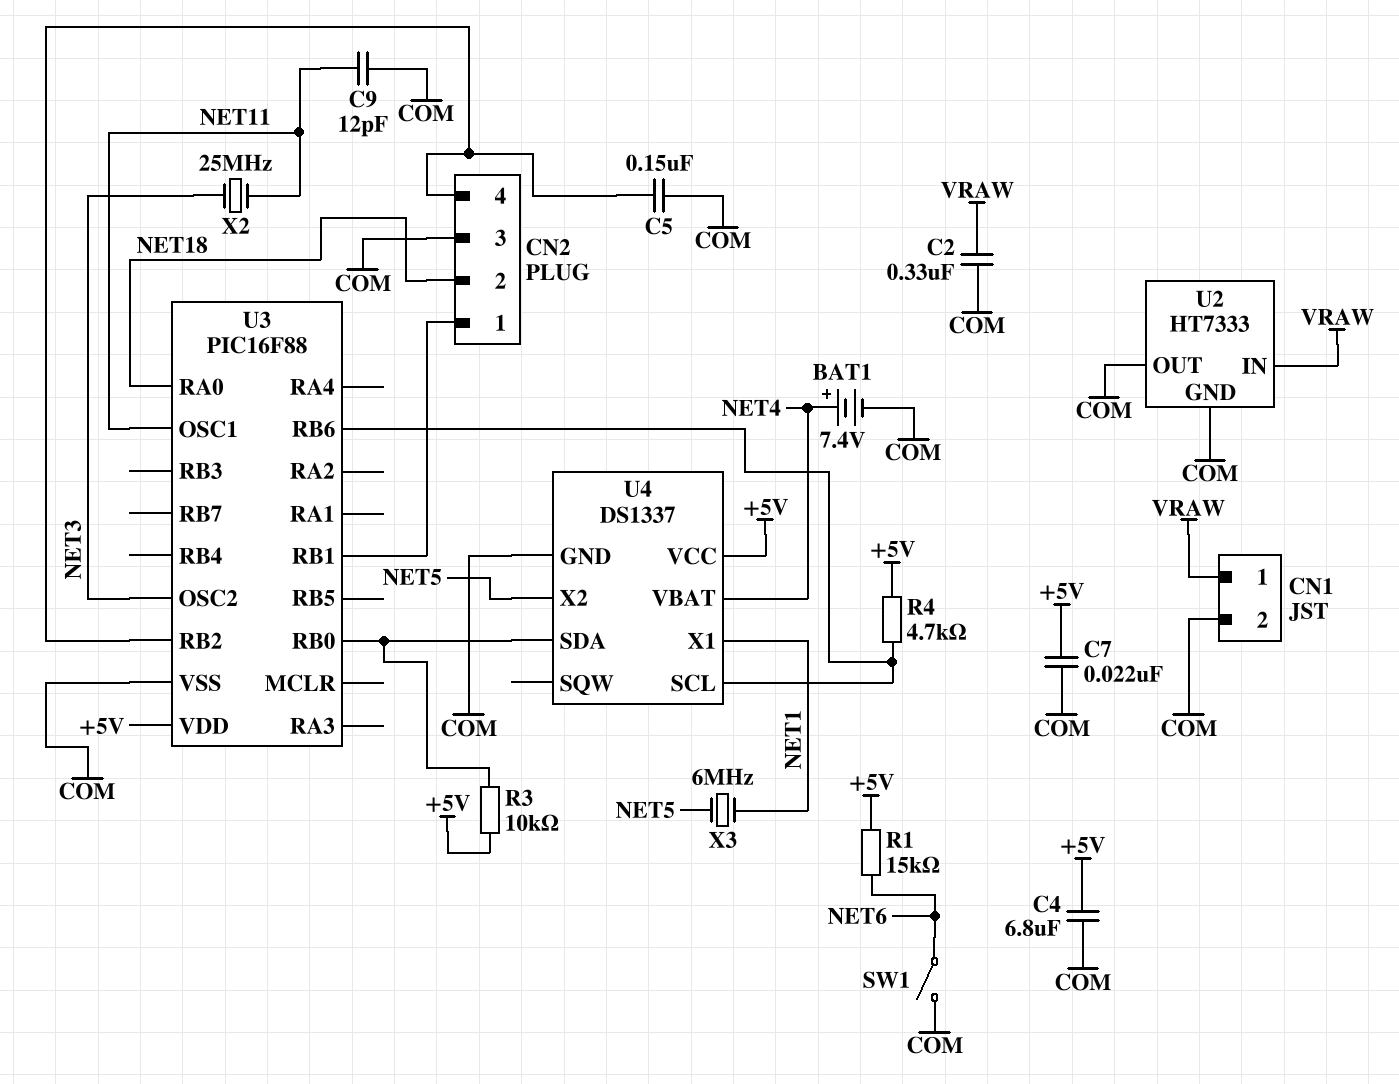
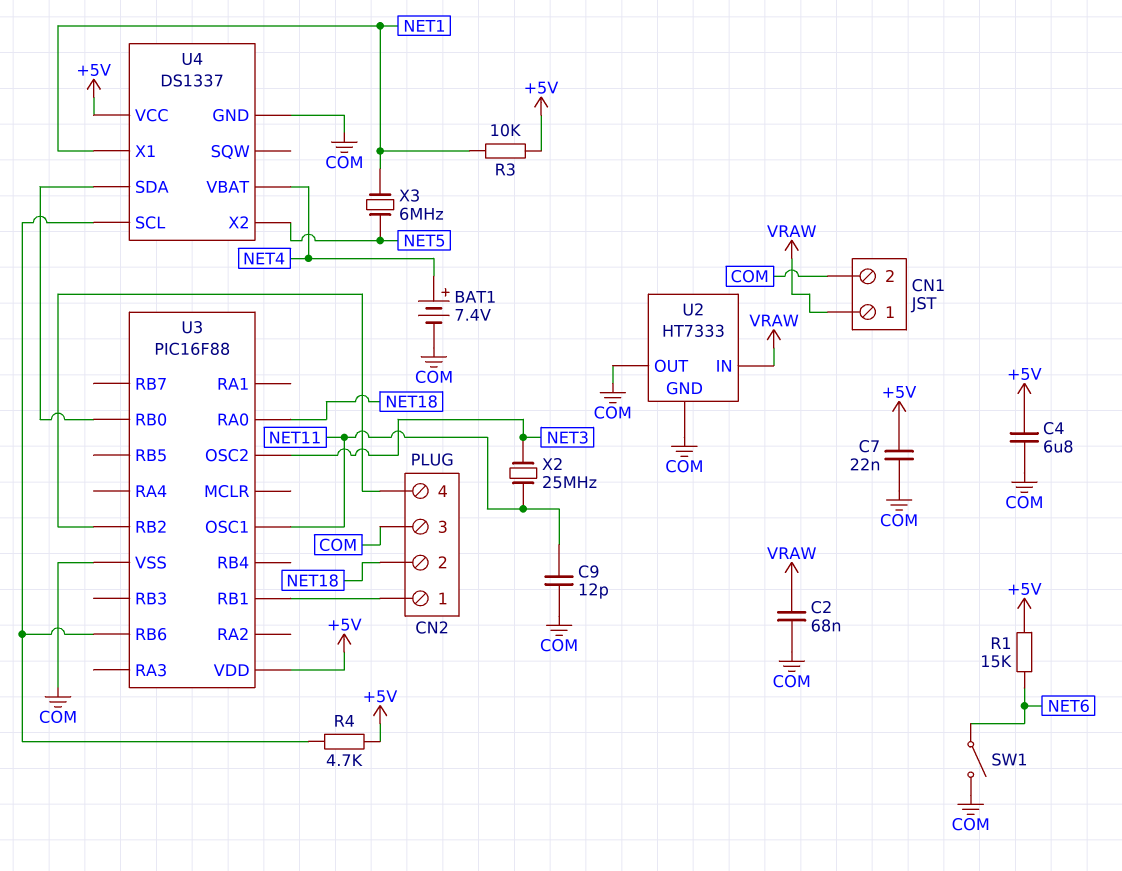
C2: 330nF (COM, VRAW) -> 68nF (COM, VRAW)
C5: 150nF (CN2/4, COM) -> none
R3: 10k (+5V, U3/RB0) -> 10k (+5V, NET1)

